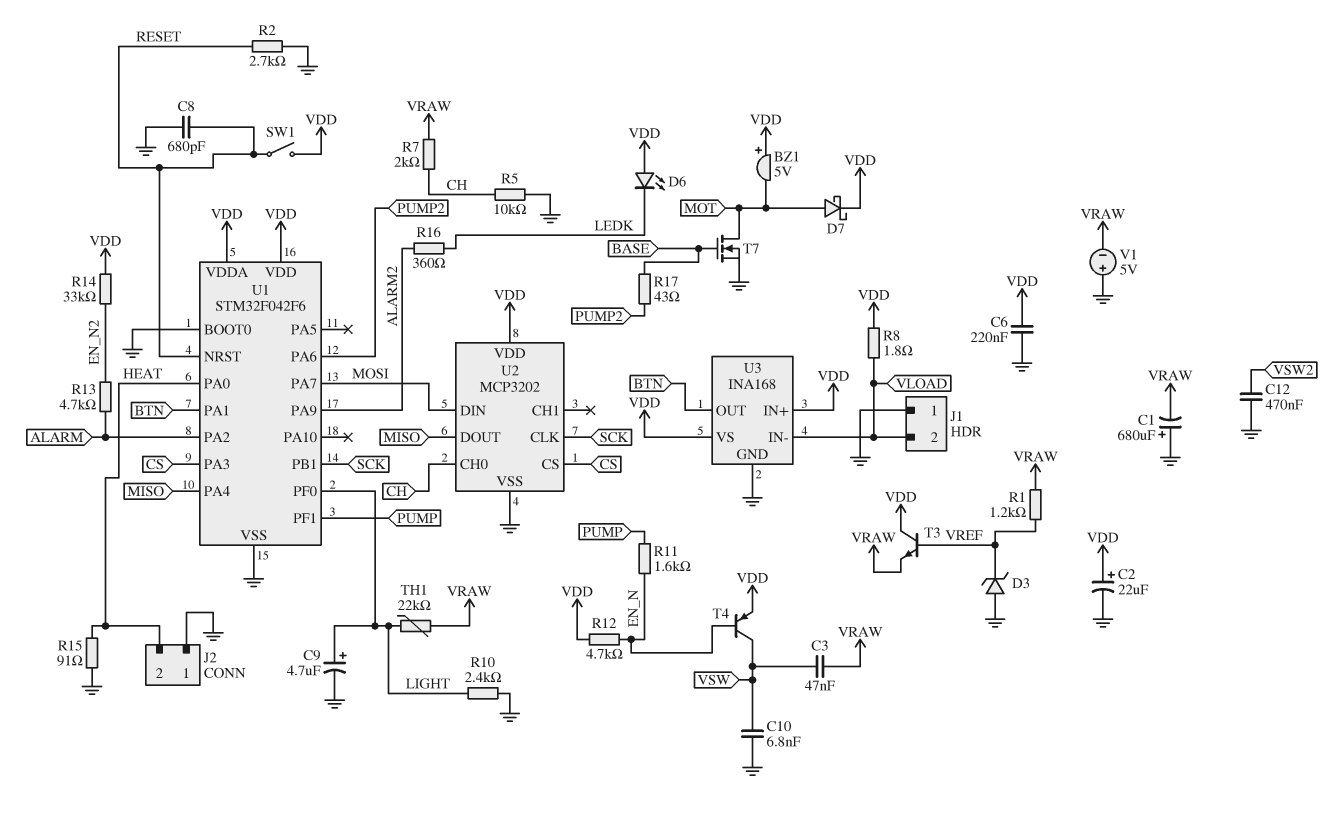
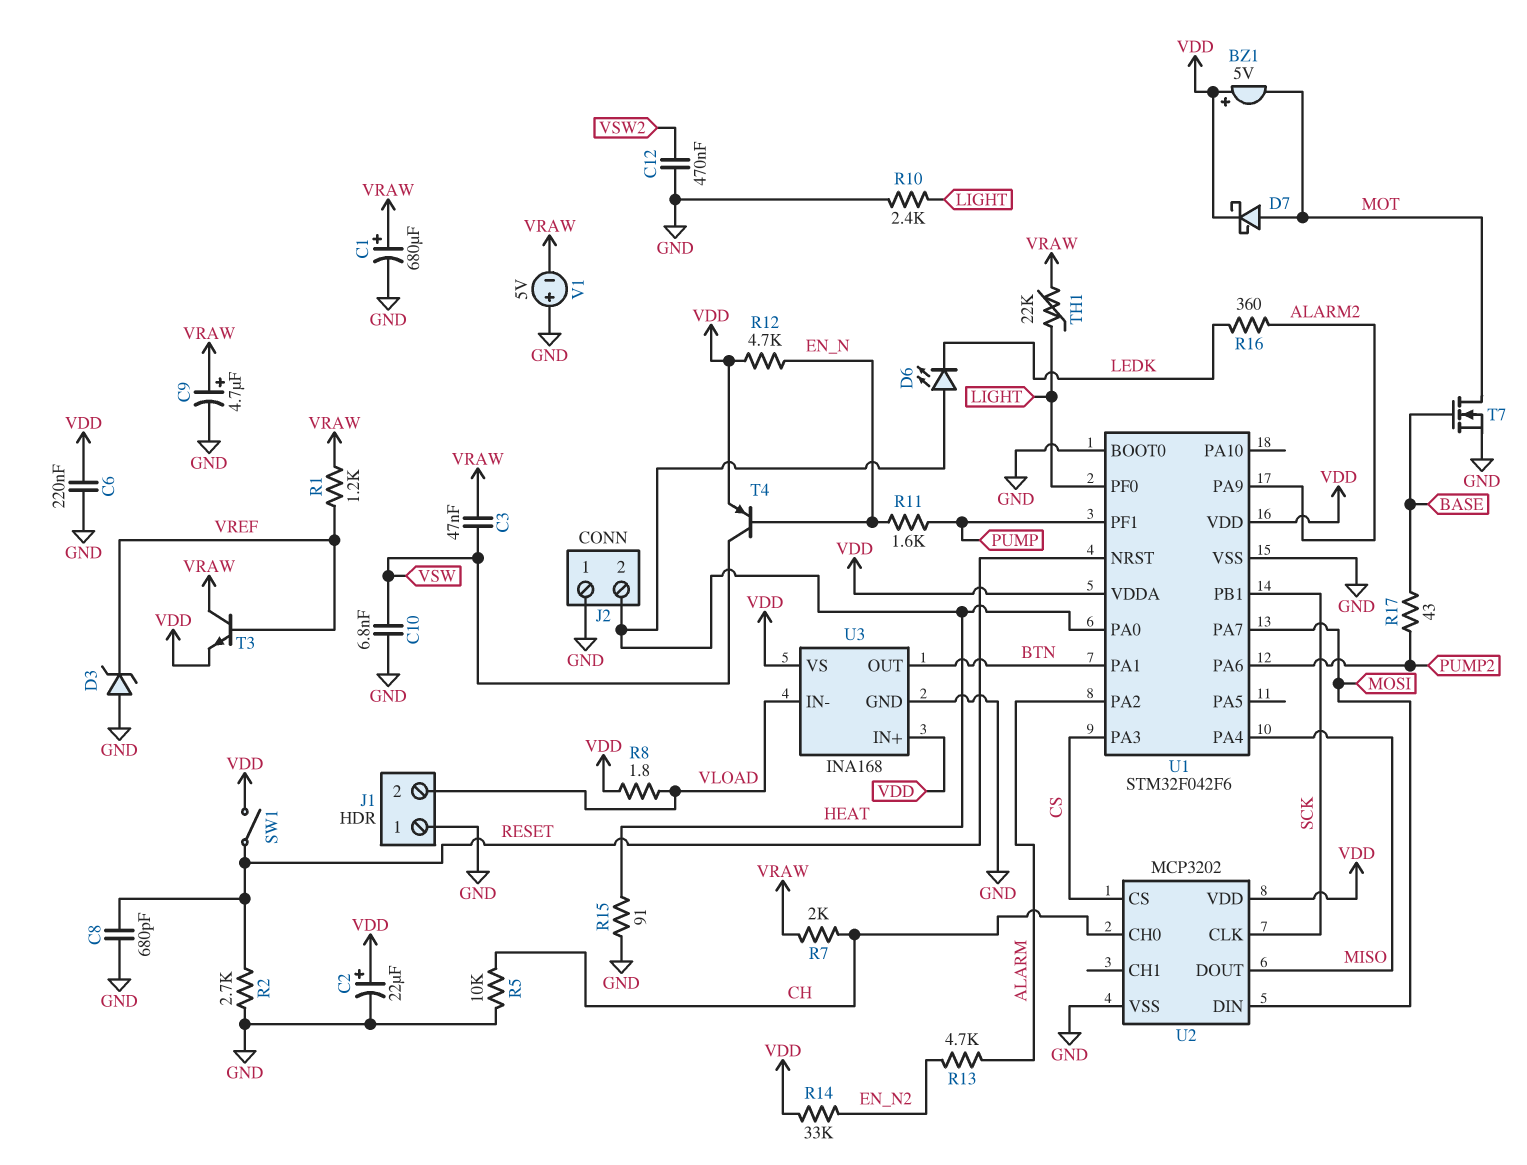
C1: 680uF (plus GND, minus VRAW) -> 680uF (plus VRAW, minus GND)
C9: 4.7uF (plus LIGHT, minus GND) -> 4.7uF (plus VRAW, minus GND)
D6: LED (A VDD, K LEDK) -> LED (A HEAT, K LEDK)
T3: NPN (B VREF, C VDD, E VRAW) -> NPN (B VREF, C VRAW, E VDD)

